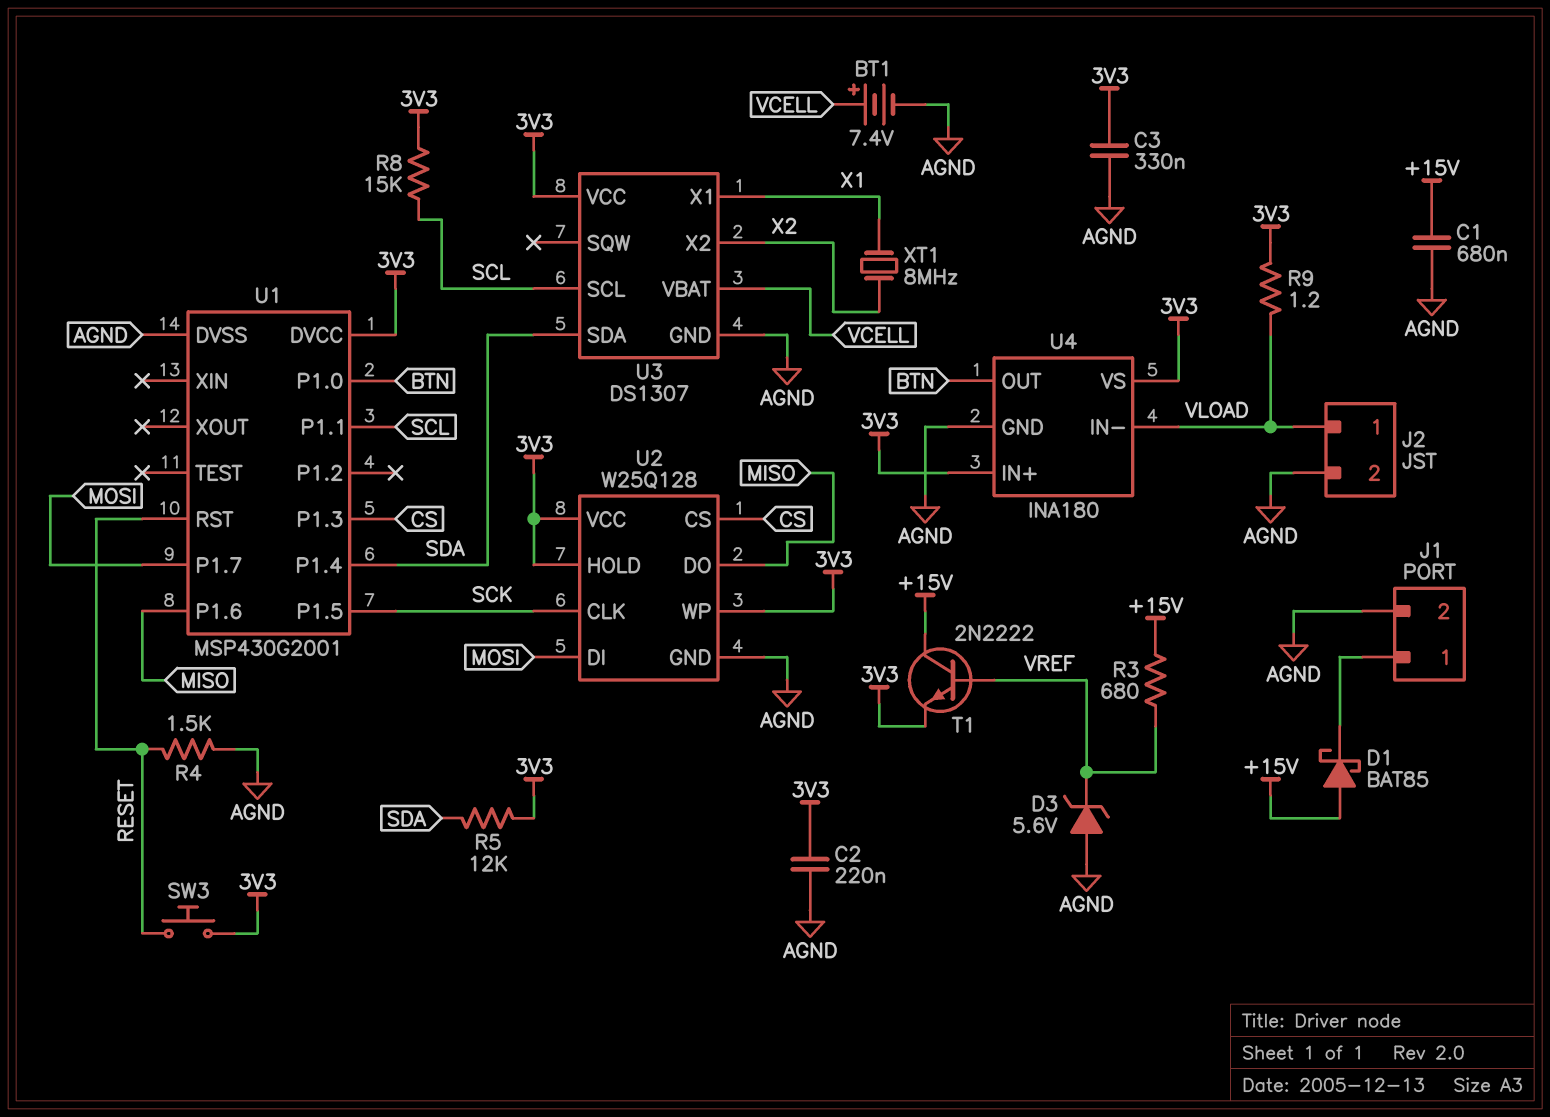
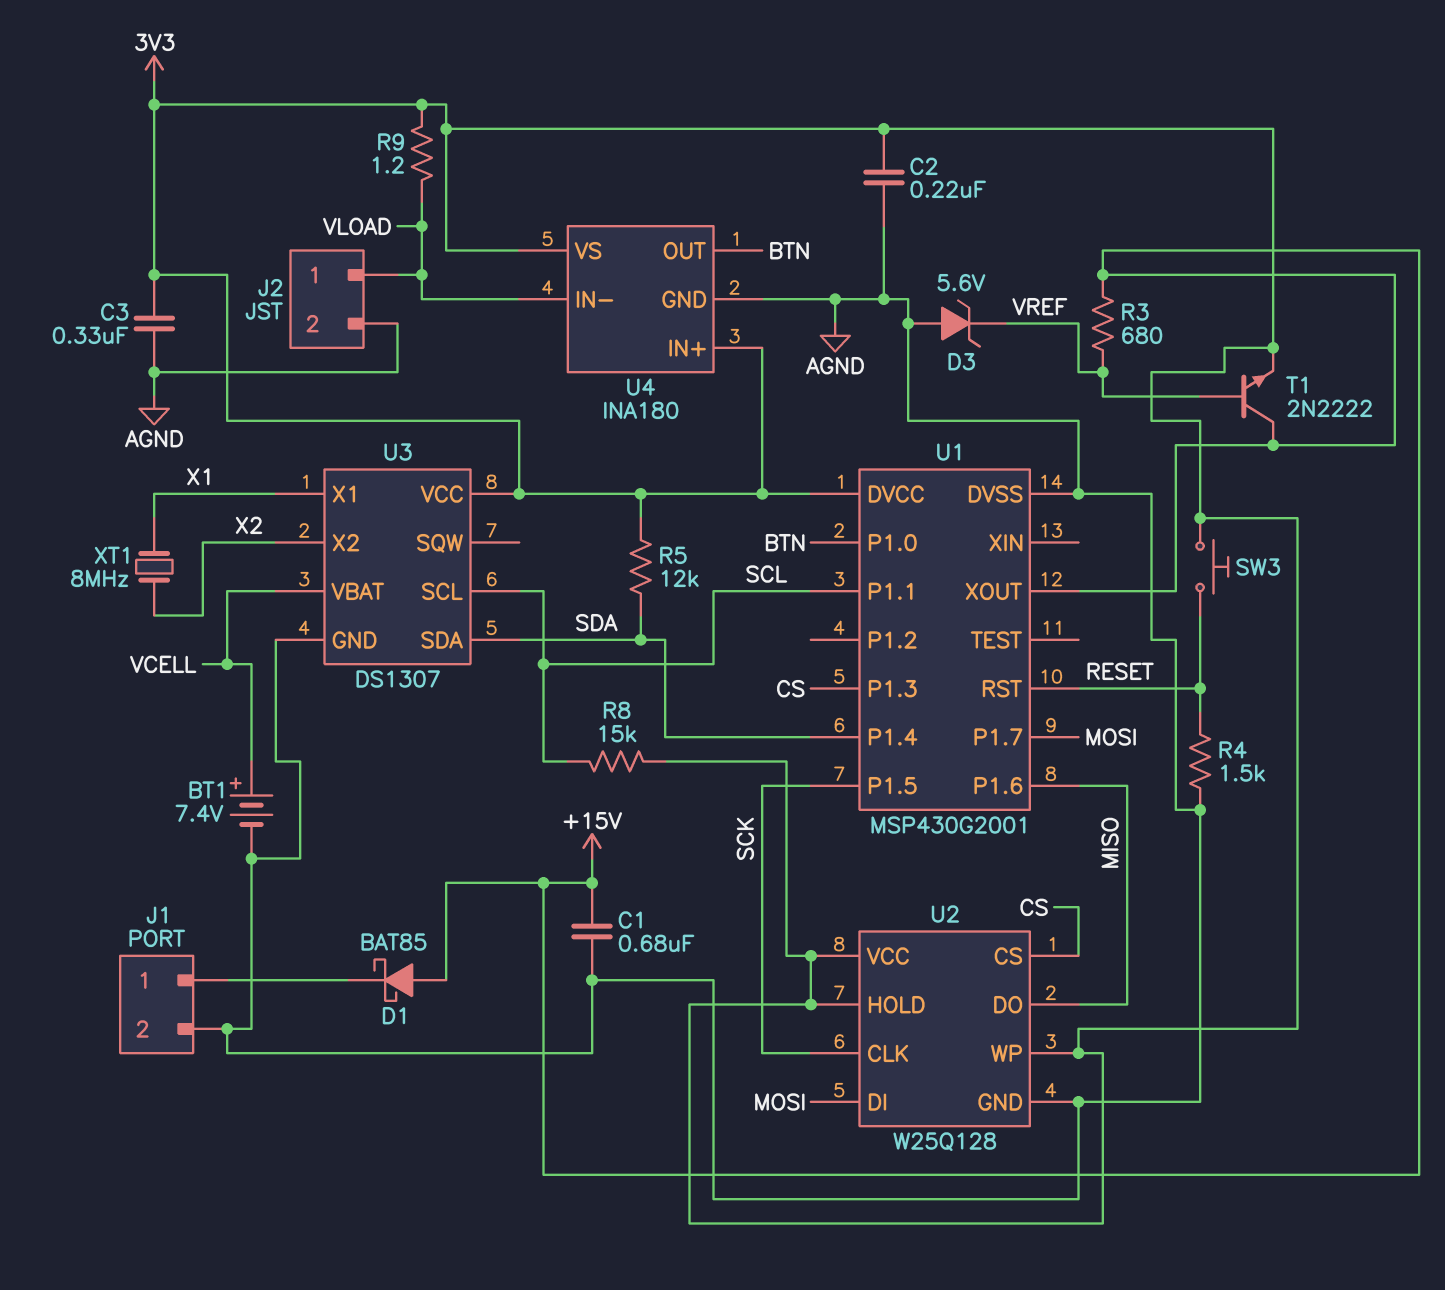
U1 pin XOUT: none -> +15V

